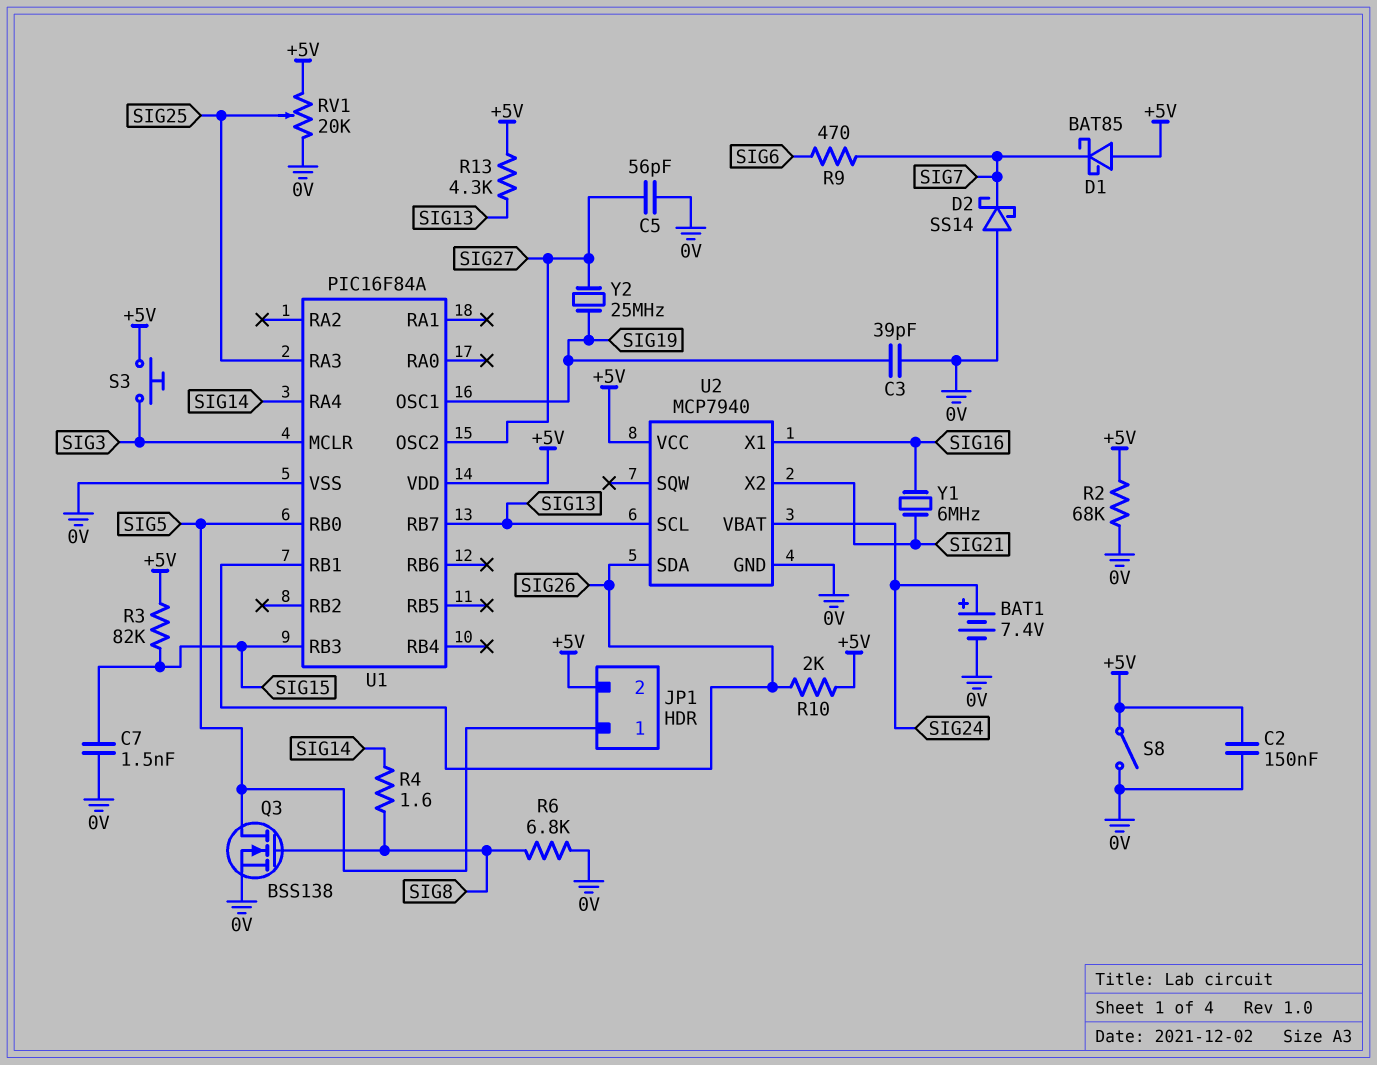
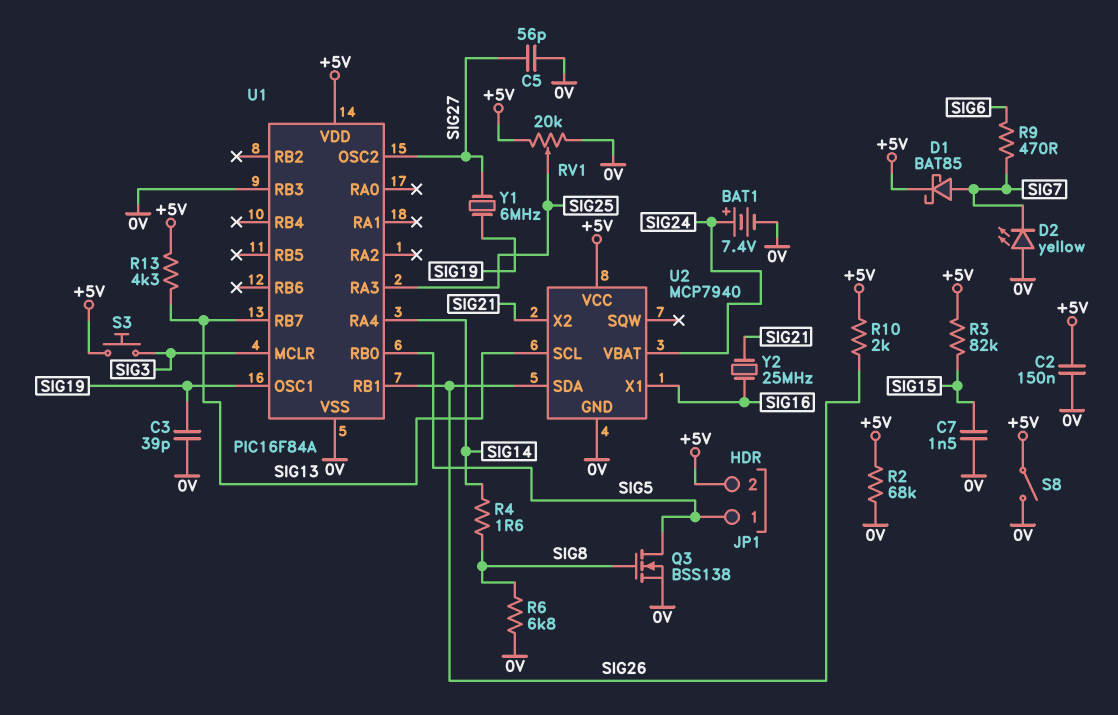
D1: schottky BAT85 (A +5V, K SIG7) -> schottky BAT85 (A SIG7, K +5V)
D2: schottky SS14 (A 0V, K SIG7) -> LED yellow (A 0V, K SIG7)
U1 pin RB3: SIG15 -> 0V
Y1: 6MHz (SIG16, SIG21) -> 6MHz (SIG19, SIG27)
Y2: 25MHz (SIG19, SIG27) -> 25MHz (SIG16, SIG21)

